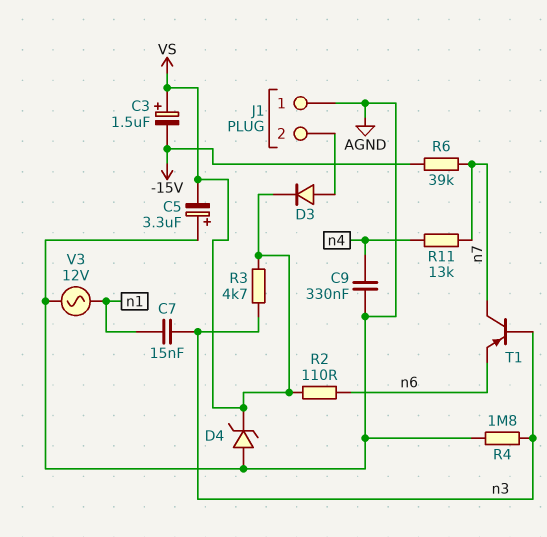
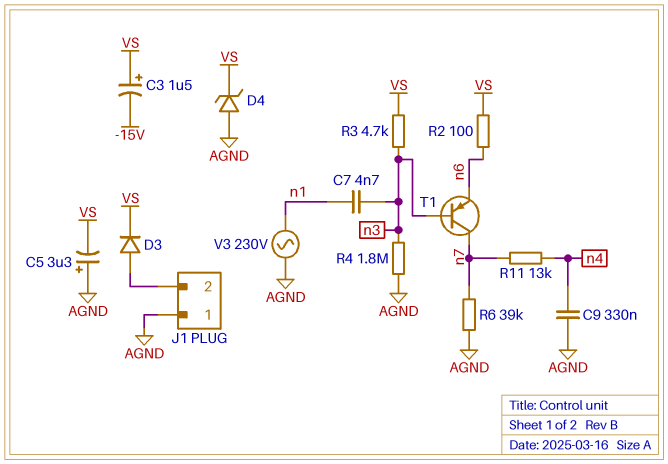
C7: 15nF (n1, n3) -> 4.7nF (n1, n3)
R2: 110 (VS, n6) -> 100 (VS, n6)
R6: 39k (-15V, n7) -> 39k (AGND, n7)
V3: AC 12V (AGND, n1) -> AC 230V (AGND, n1)

